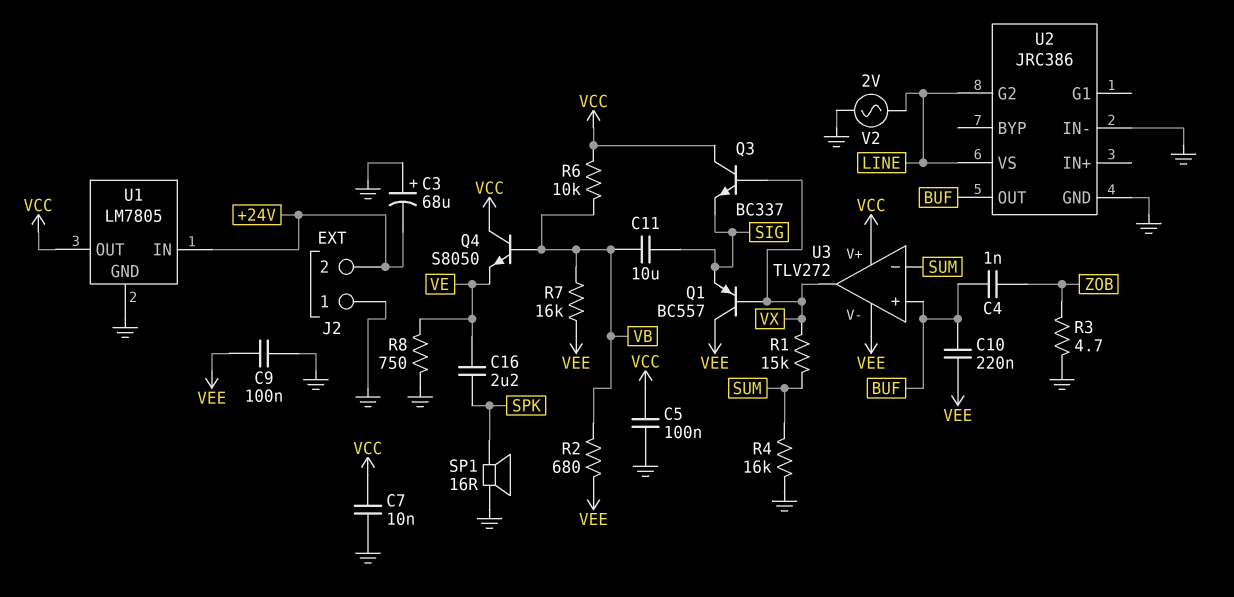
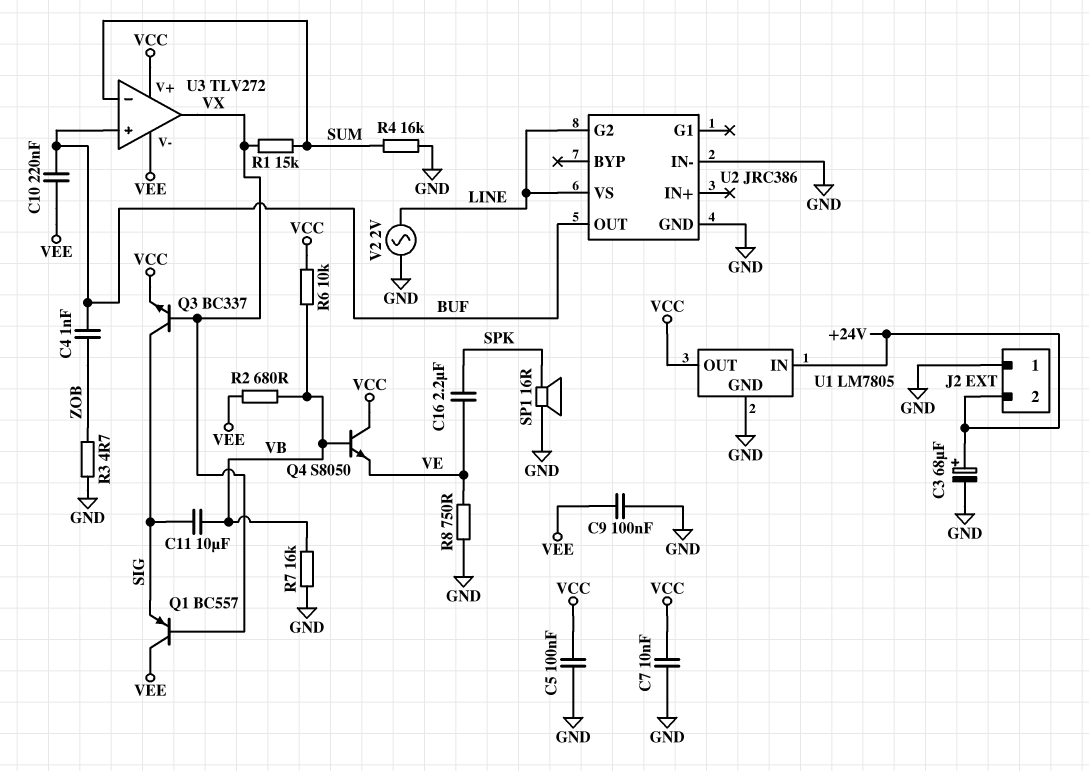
C3: 68uF (plus GND, minus +24V) -> 68uF (plus +24V, minus GND)
Q3: NPN BC337 (B VX, C VCC, E SIG) -> NPN BC337 (B VX, C SIG, E VCC)
R7: 16k (VB, VEE) -> 16k (GND, VB)

